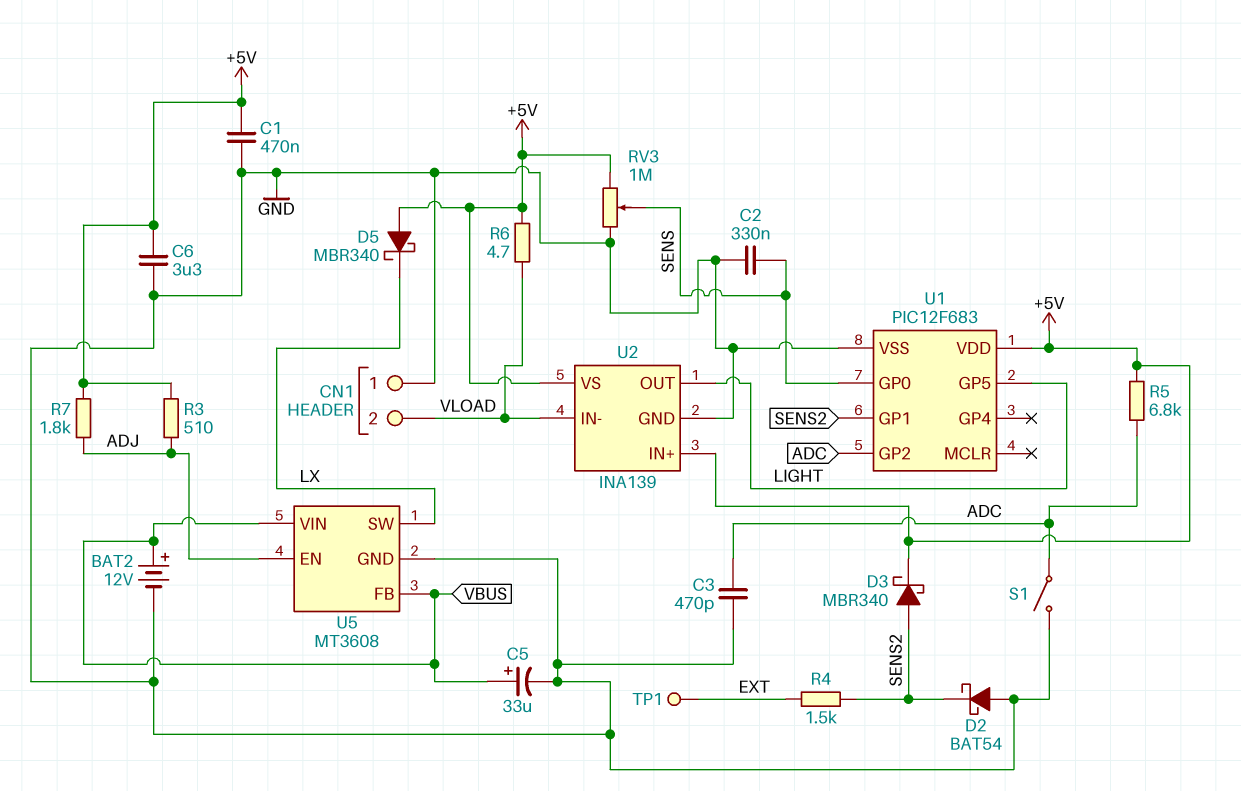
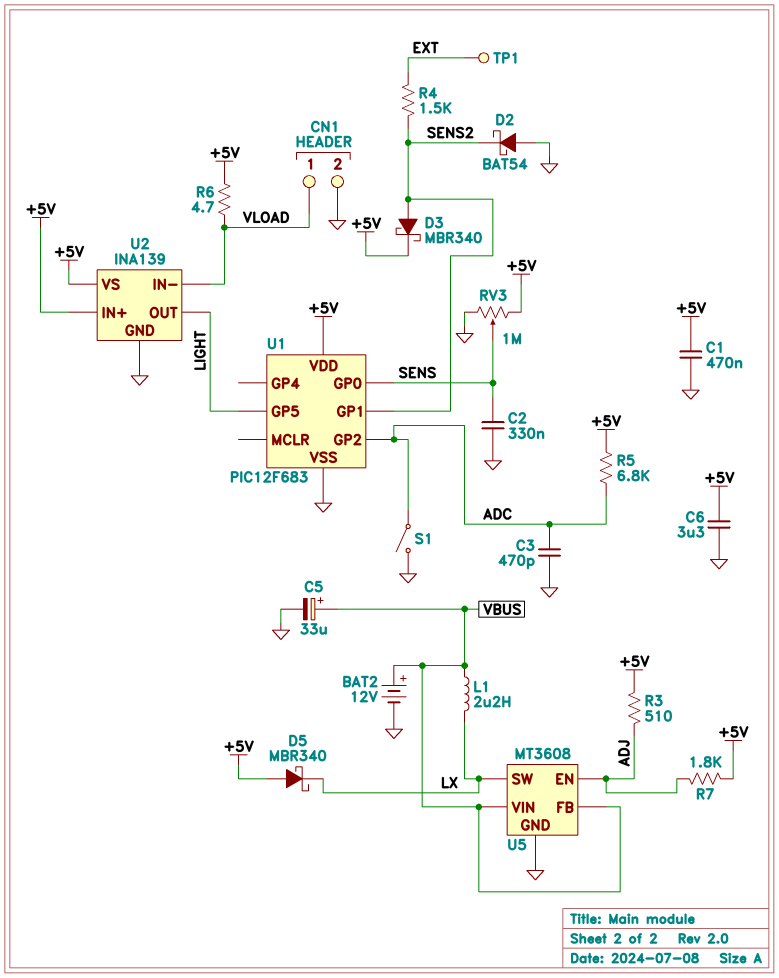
CN1 pin 1: GND -> VLOAD
CN1 pin 2: VLOAD -> GND
L1: none -> 2.2uH (LX, VBUS)

